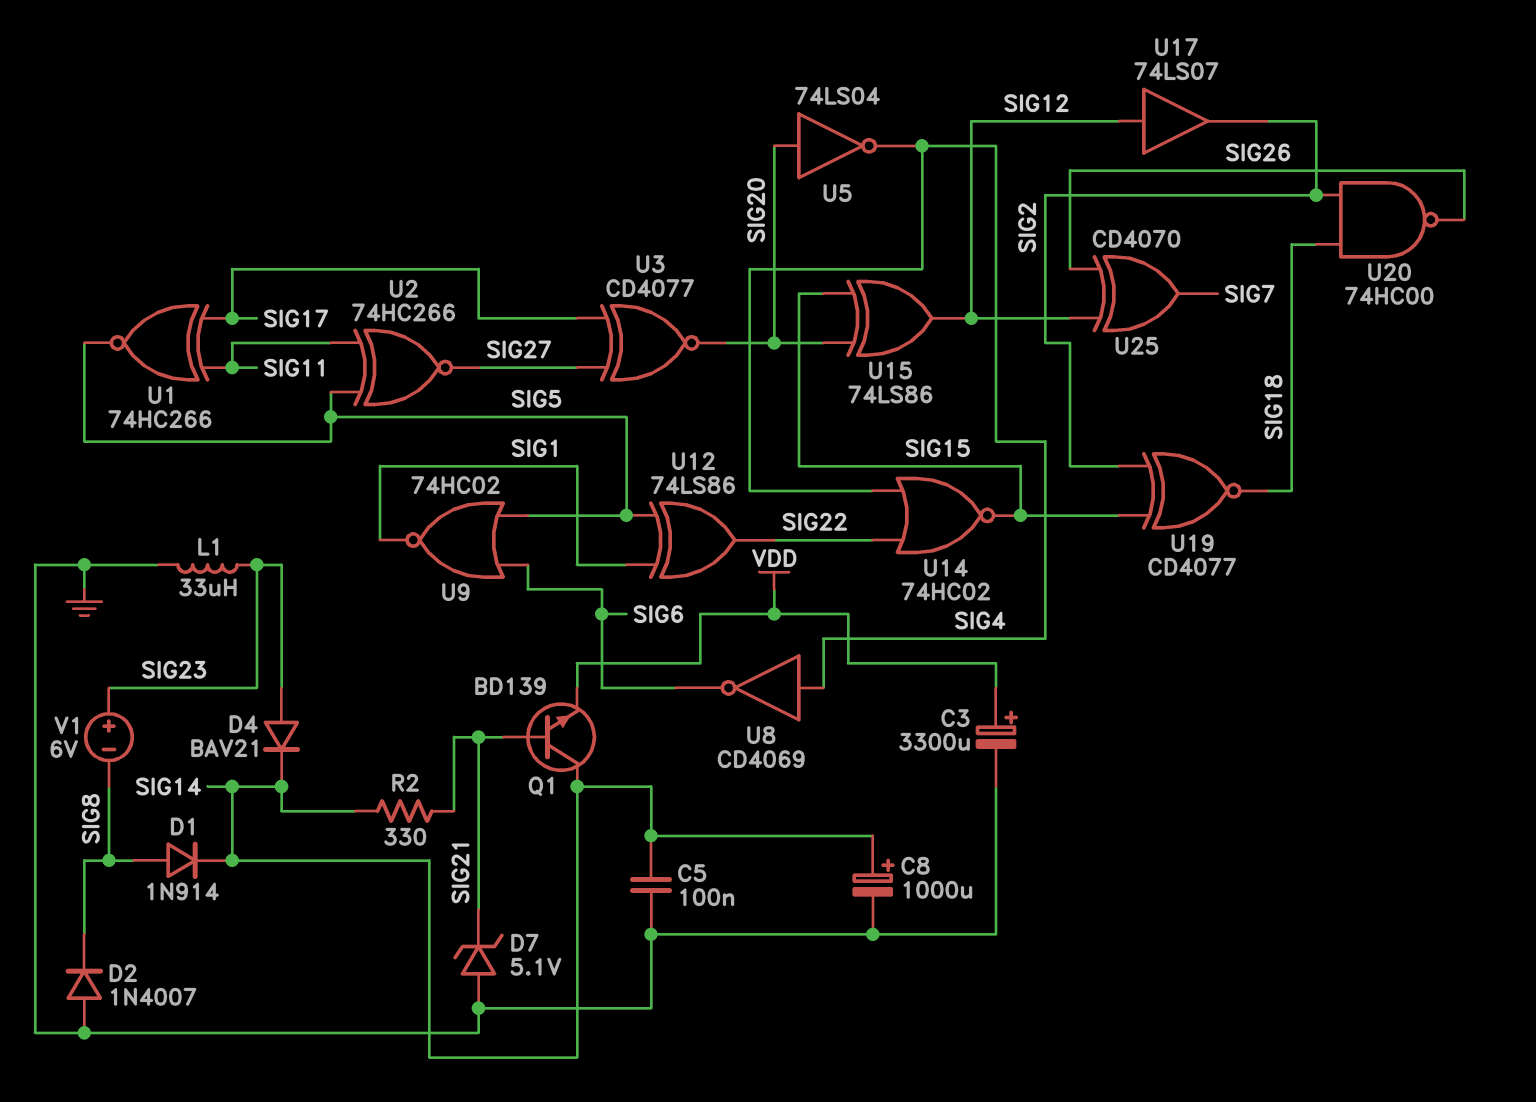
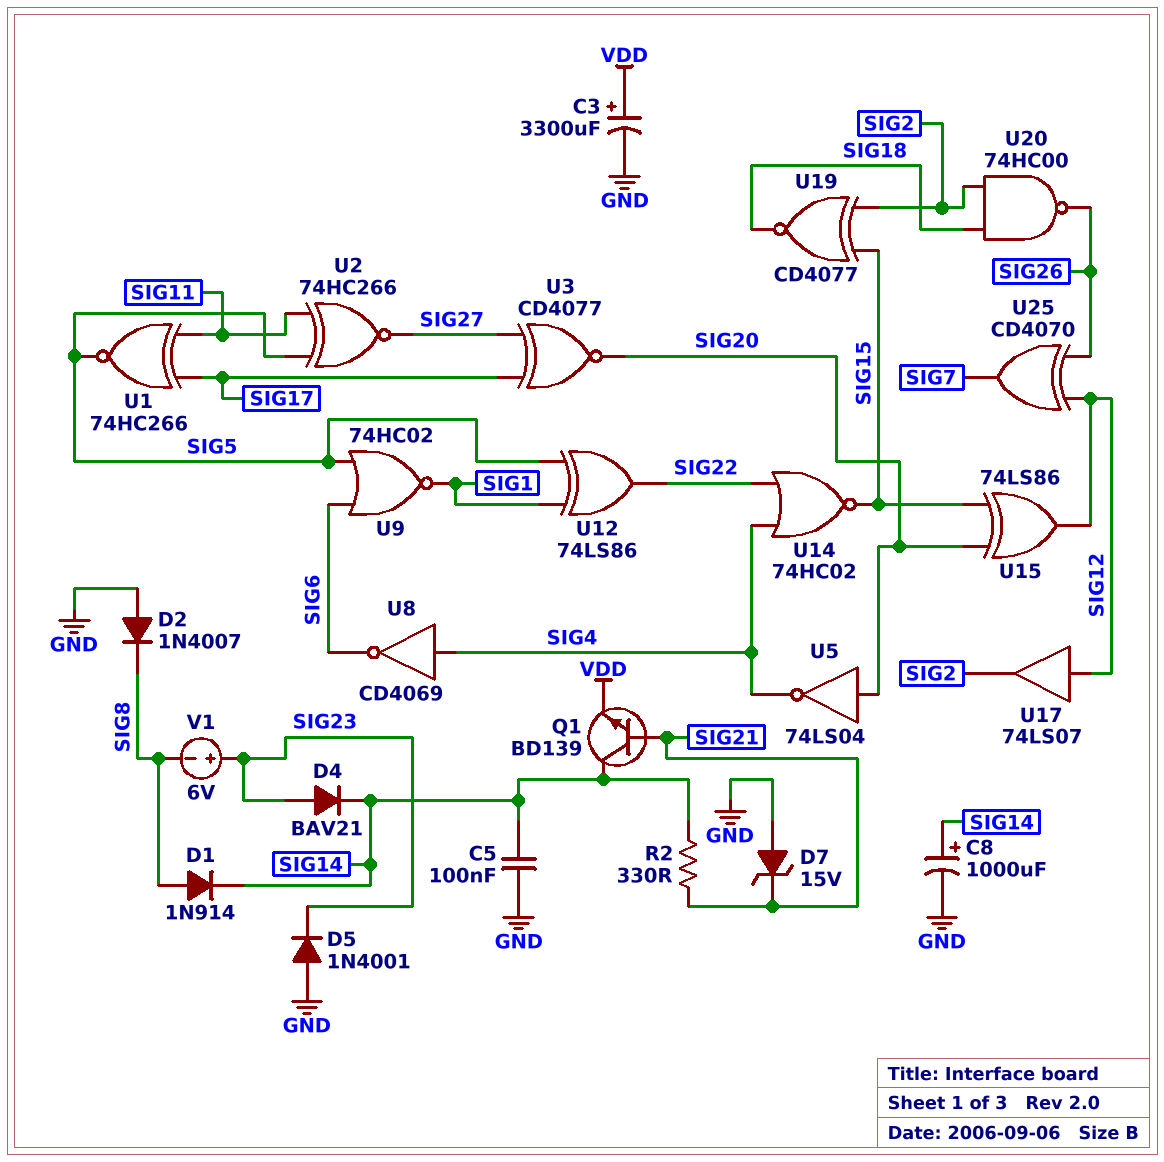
D5: none -> diode 1N4001 (A GND, K SIG23)
D7: zener 5.1V (A GND, K SIG21) -> zener 15V (A GND, K SIG21)
L1: 33uH (GND, SIG23) -> none

